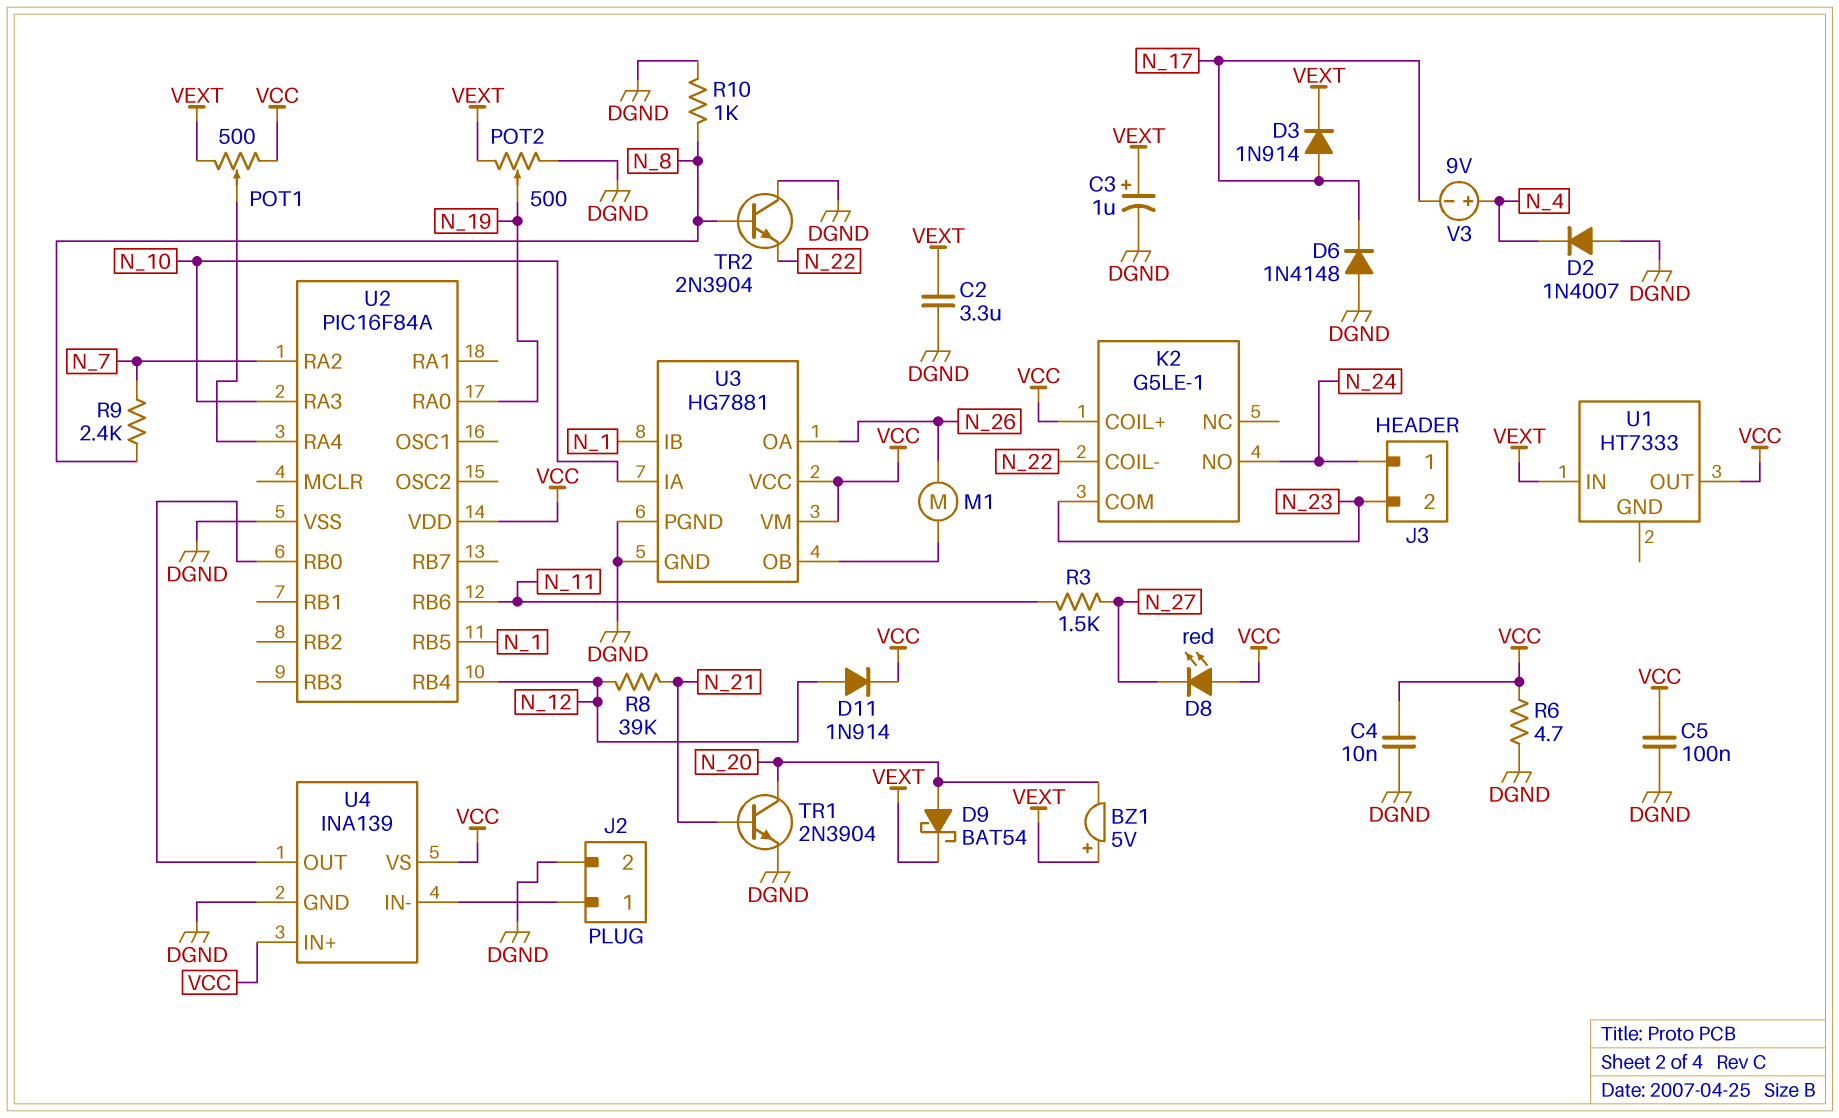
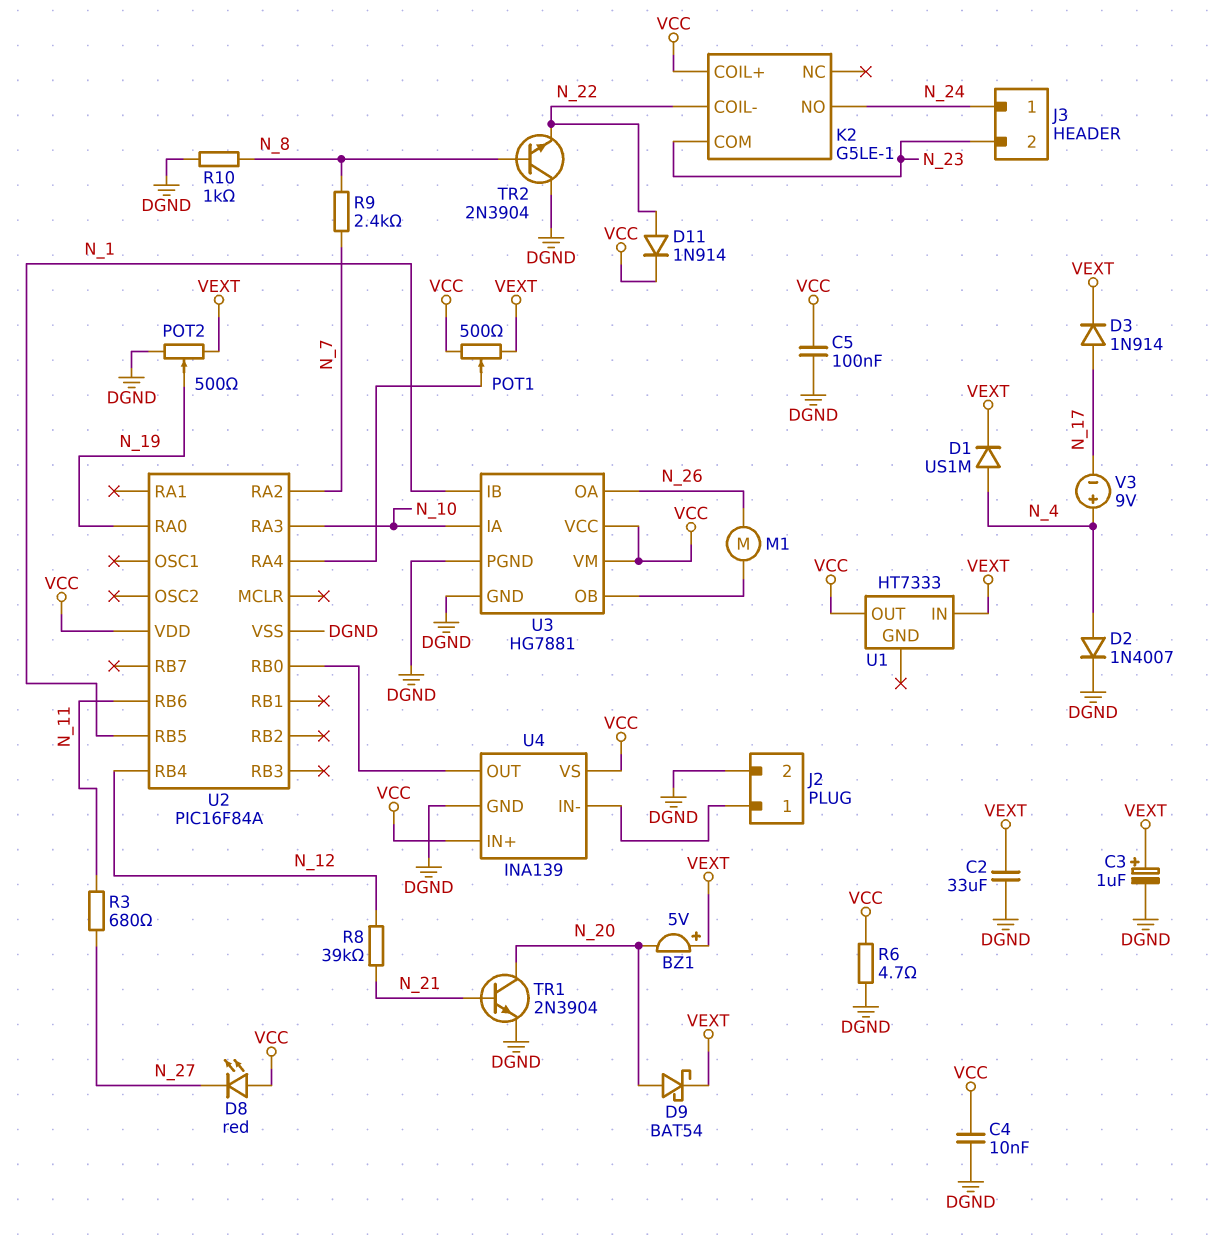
C2: 3.3uF (DGND, VEXT) -> 33uF (DGND, VEXT)
D1: none -> diode US1M (A N_4, K VEXT)
D2: diode 1N4007 (A DGND, K N_4) -> diode 1N4007 (A N_4, K DGND)
D6: diode 1N4148 (A DGND, K N_17) -> none
D11: diode 1N914 (A N_12, K VCC) -> diode 1N914 (A N_22, K VCC)
R3: 1.5k (N_11, N_27) -> 680 (N_11, N_27)

